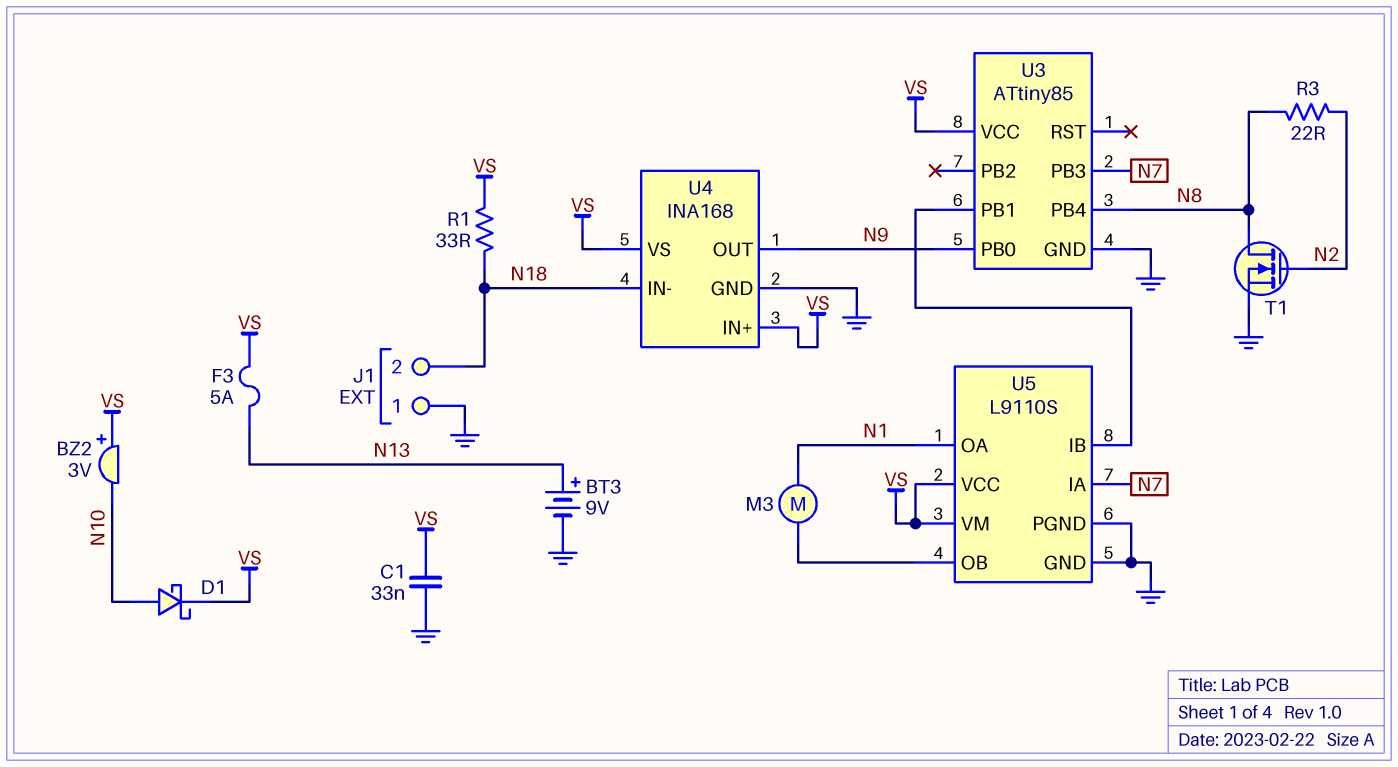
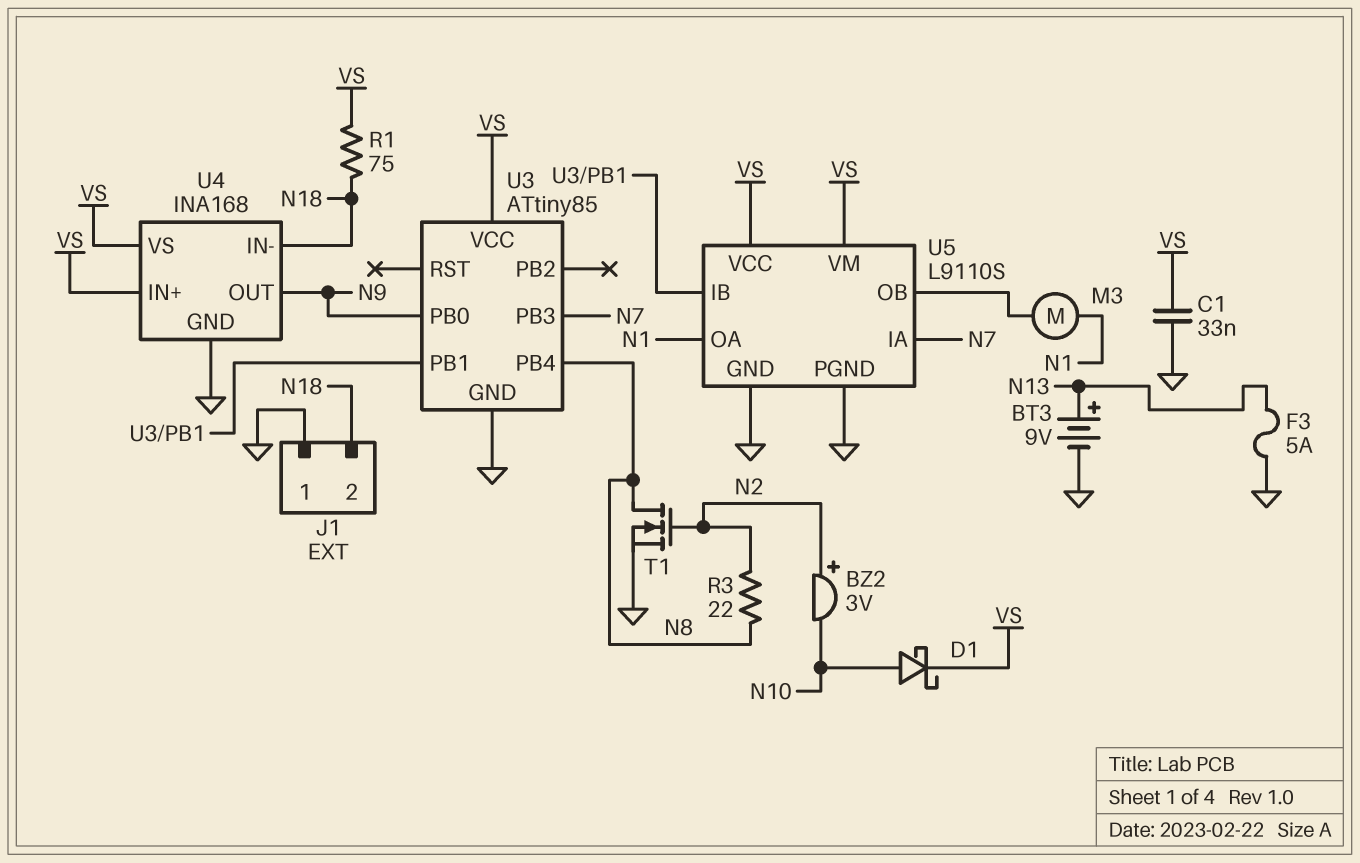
BZ2: buzzer 3V (plus VS, minus N10) -> buzzer 3V (plus N2, minus N10)
F3: 5A (N13, VS) -> 5A (GND, N13)
R1: 33 (N18, VS) -> 75 (N18, VS)

